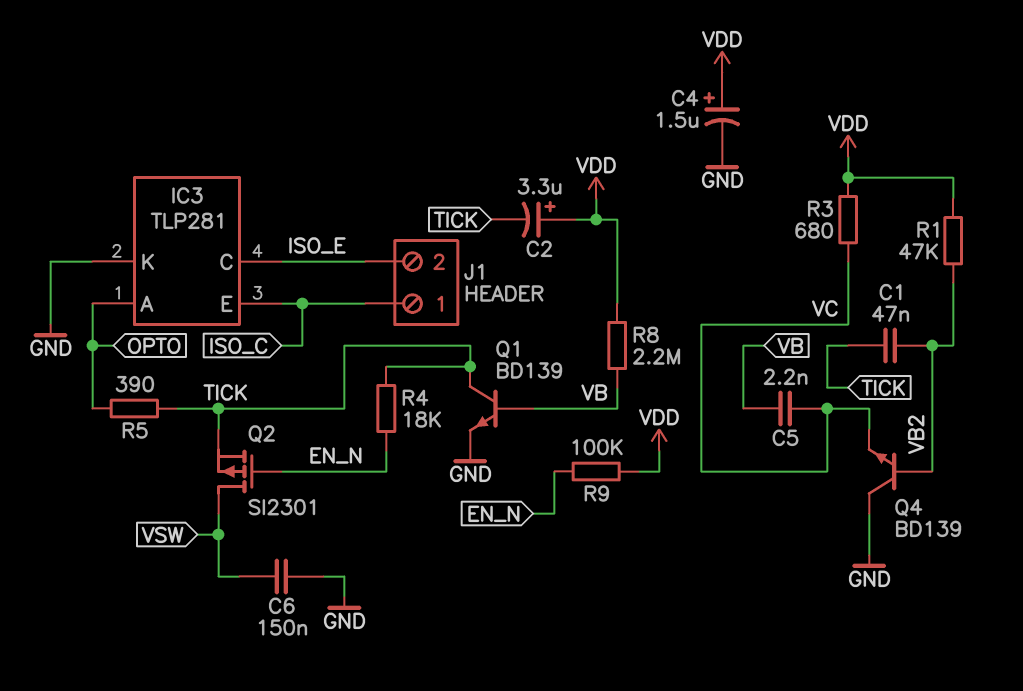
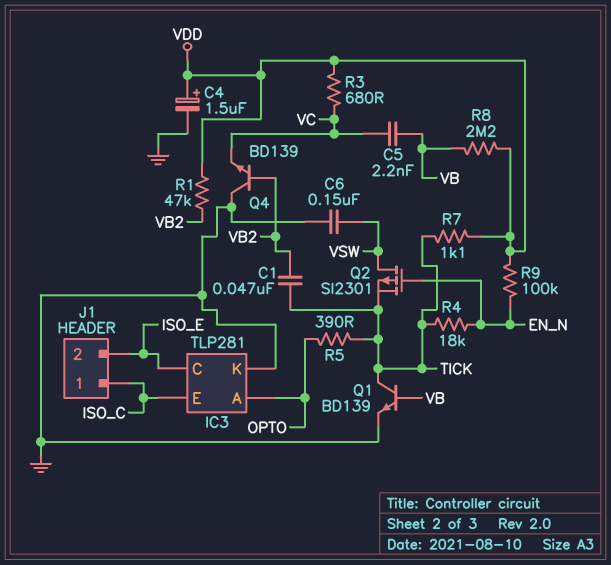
C2: 3.3uF (plus VDD, minus TICK) -> none
R7: none -> 1.1k (TICK, VDD)

